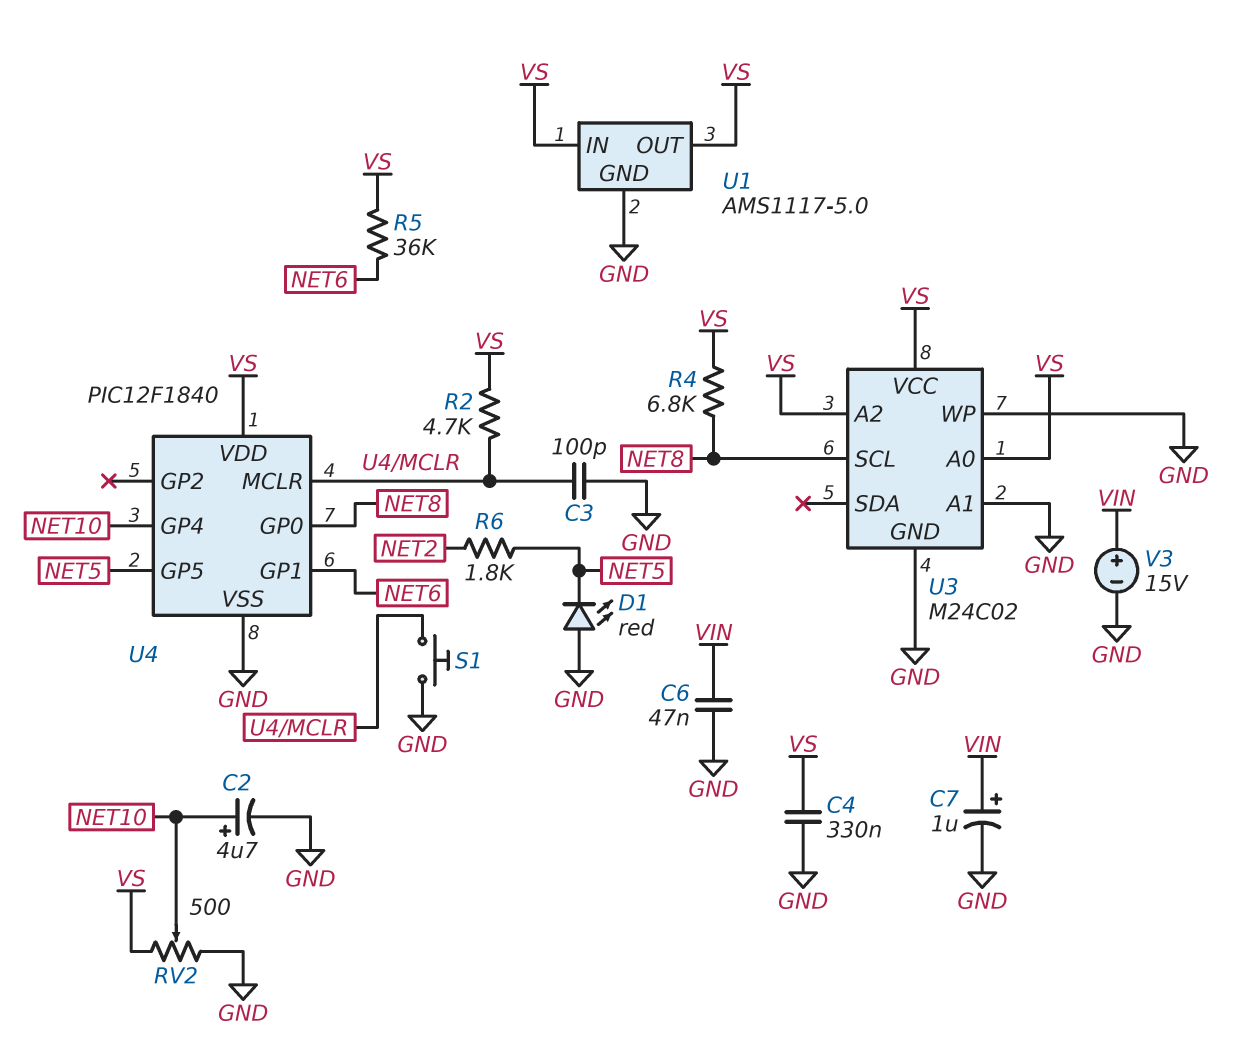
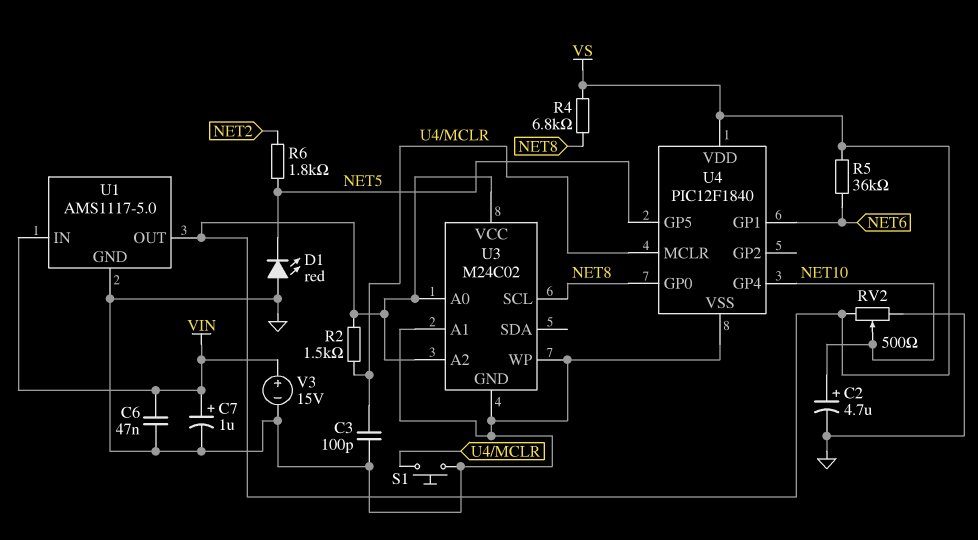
C4: 330nF (GND, VS) -> none
R2: 4.7k (U4/MCLR, VS) -> 1.5k (U4/MCLR, VS)
U1 pin IN: VS -> VIN

